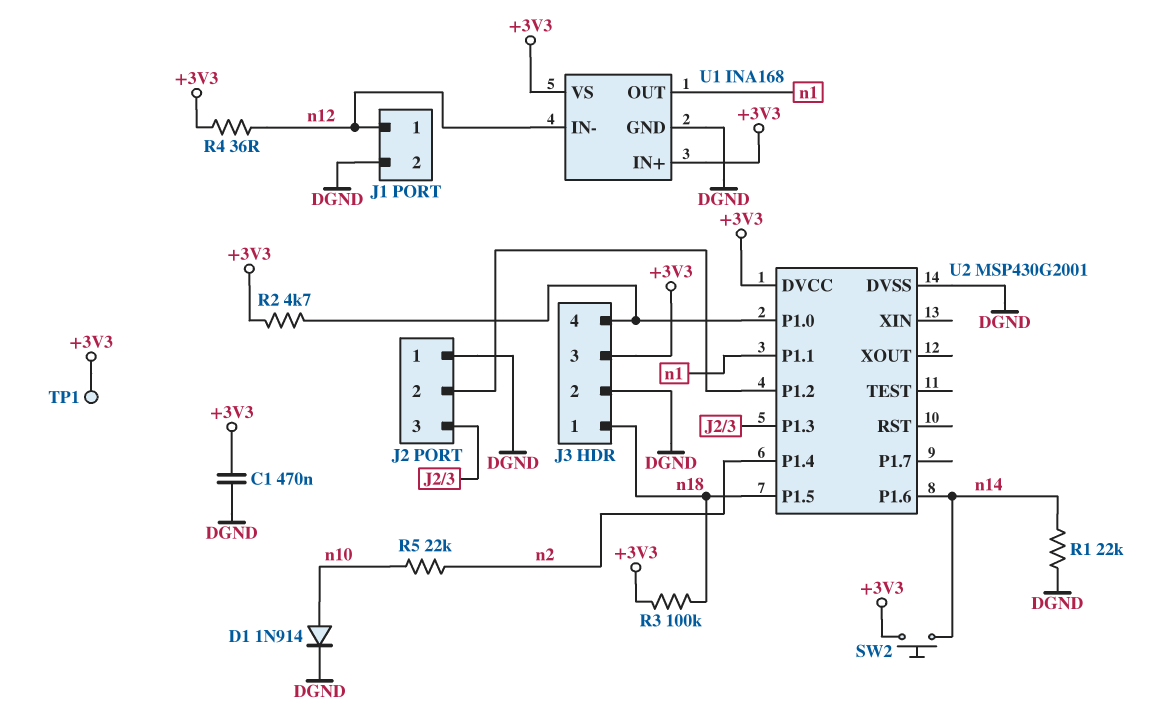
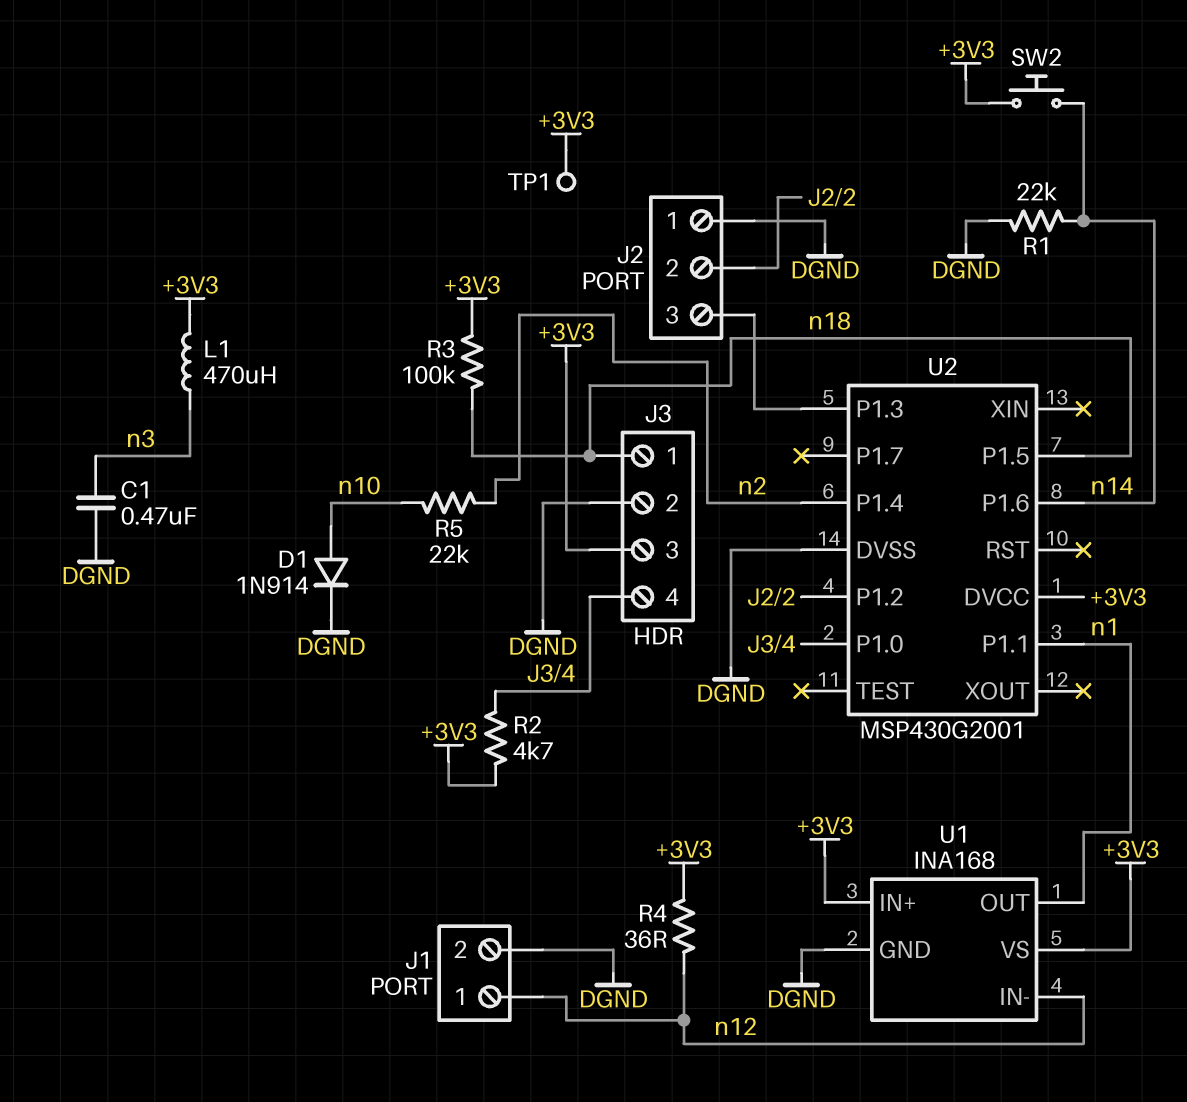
C1: 470nF (+3V3, DGND) -> 470nF (DGND, n3)
L1: none -> 470uH (+3V3, n3)

